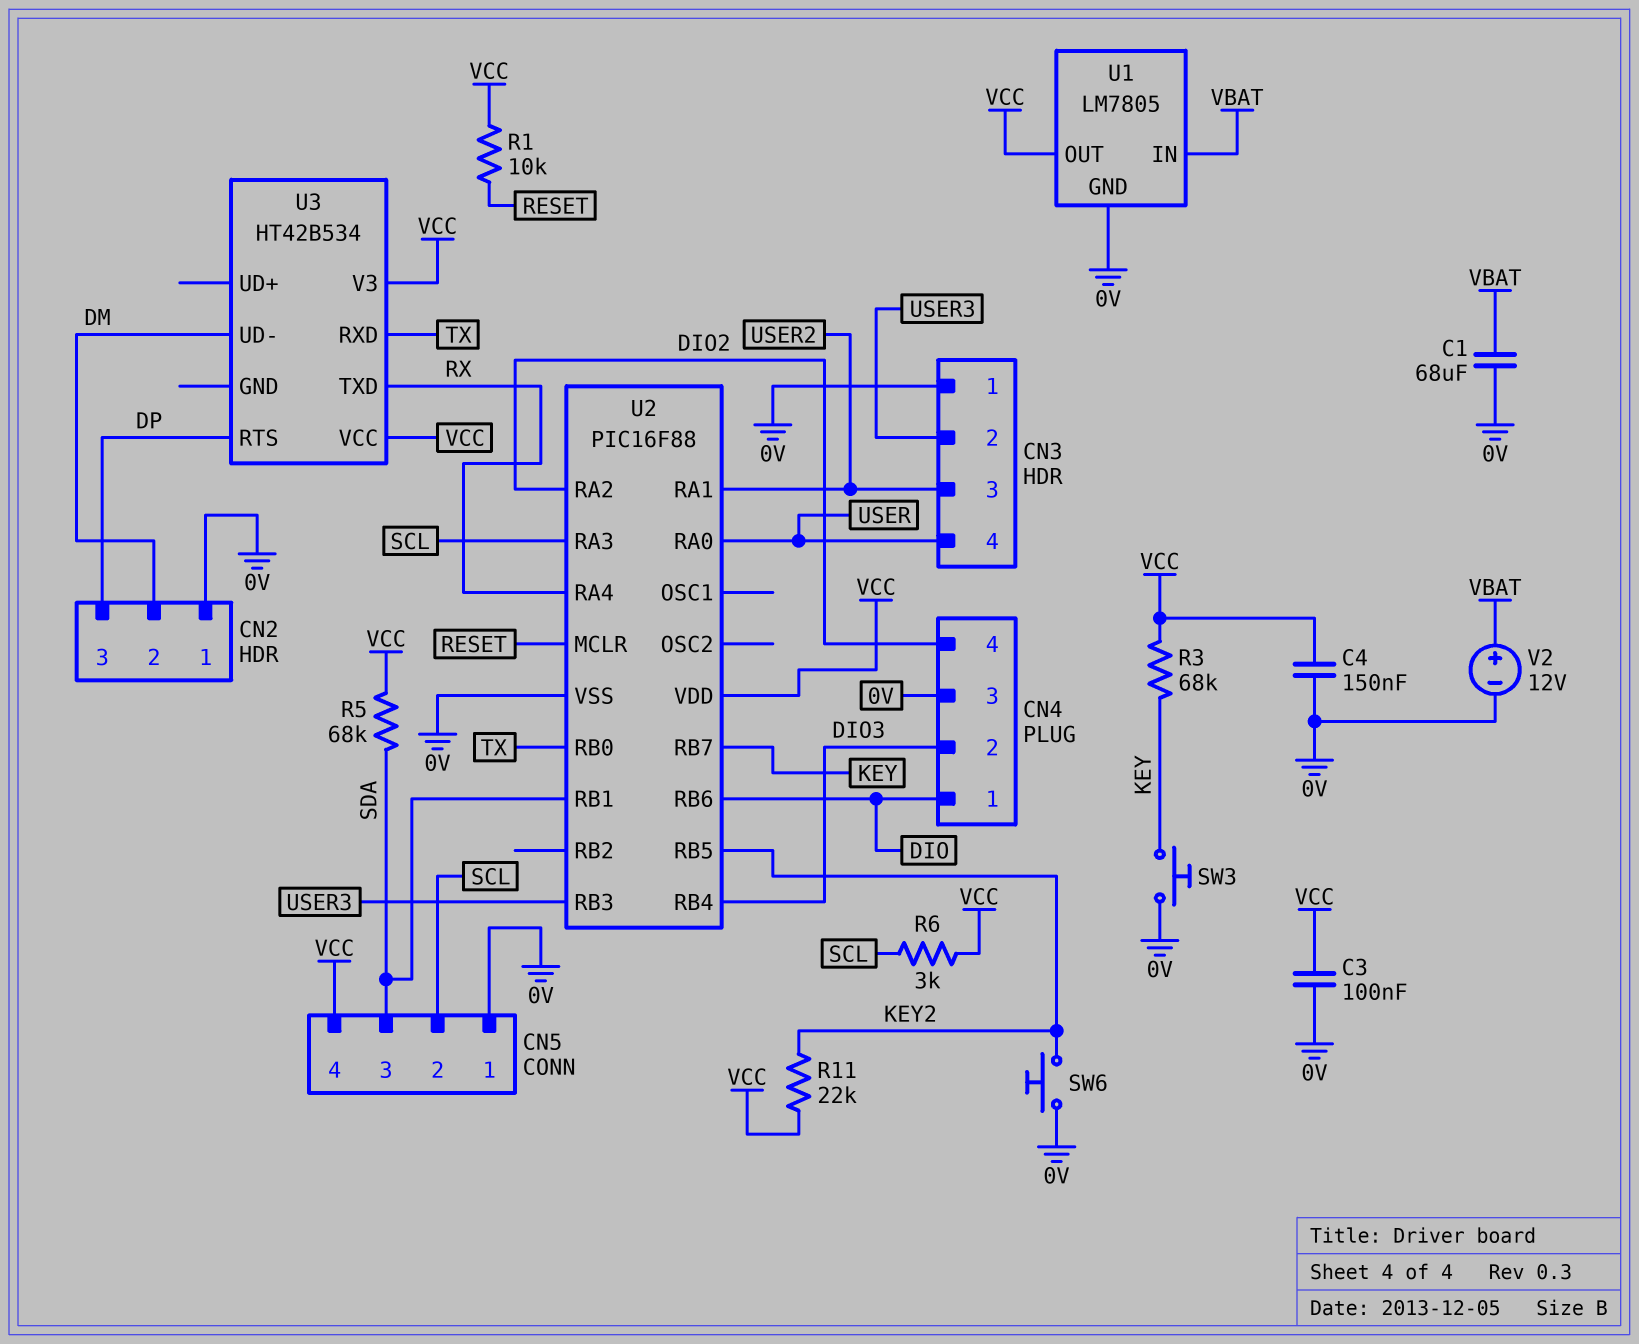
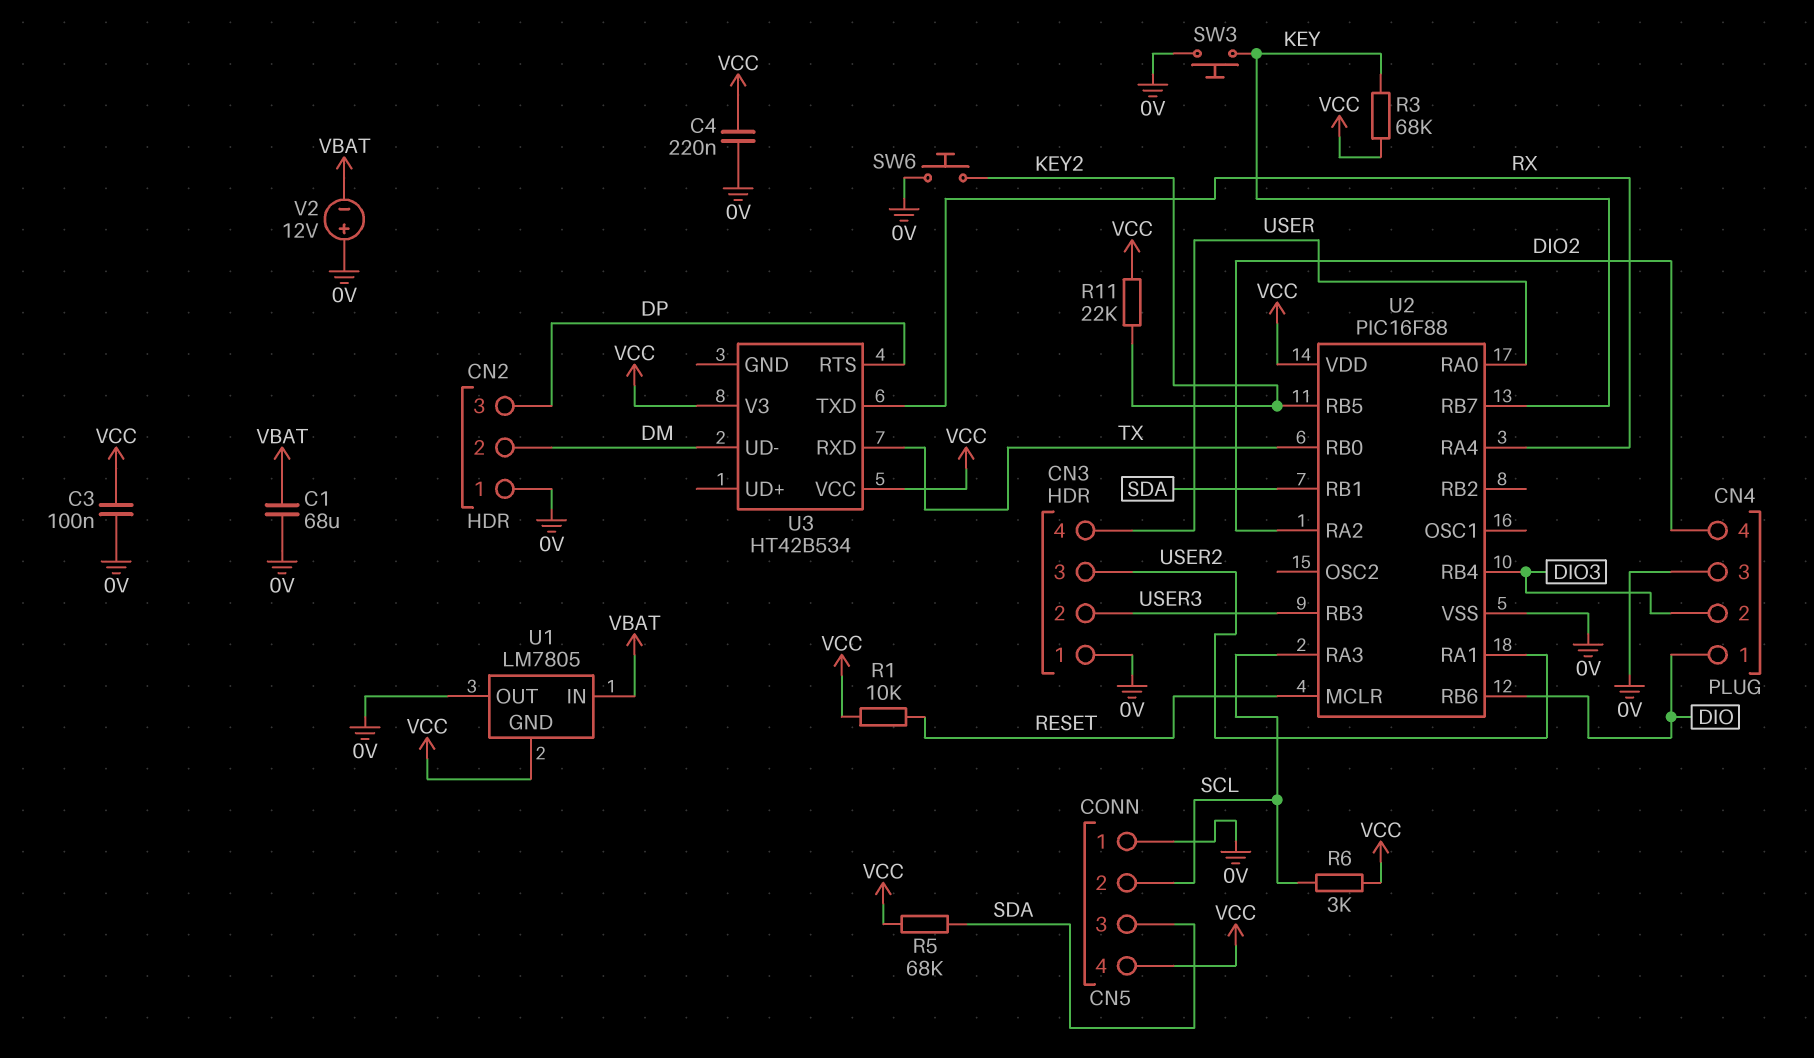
C4: 150nF (0V, VCC) -> 220nF (0V, VCC)
U1 pin GND: 0V -> VCC
U1 pin OUT: VCC -> 0V
V2: 12V (plus VBAT, minus 0V) -> 12V (plus 0V, minus VBAT)

